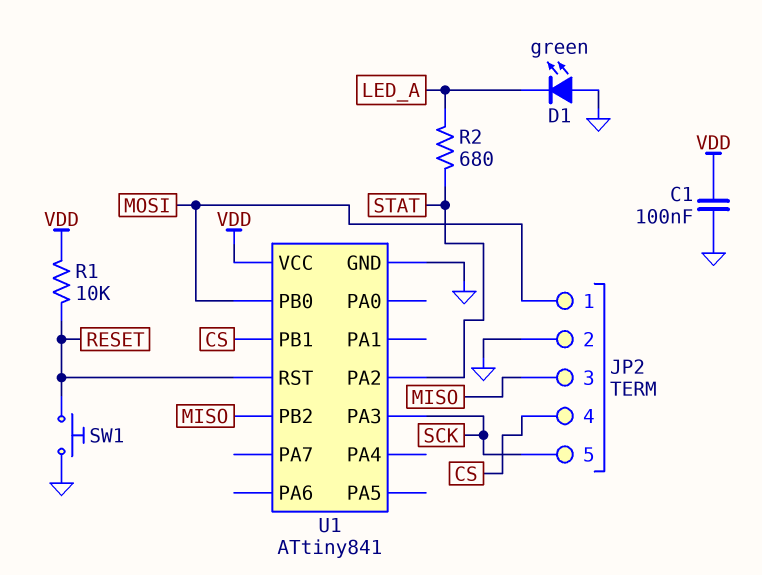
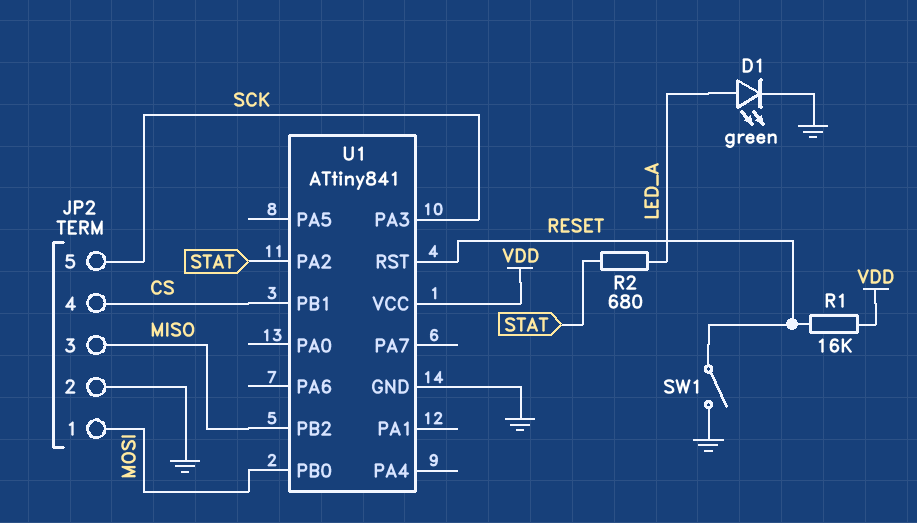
C1: 100nF (GND, VDD) -> none
D1: LED green (A GND, K LED_A) -> LED green (A LED_A, K GND)
R1: 10k (RESET, VDD) -> 16k (RESET, VDD)
SW1: button (GND, RESET) -> switch (GND, RESET)

